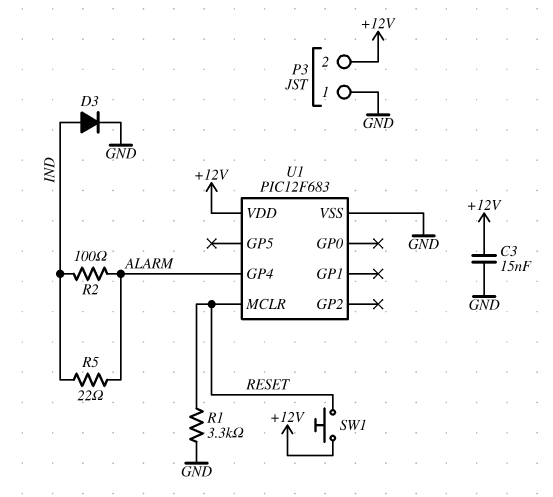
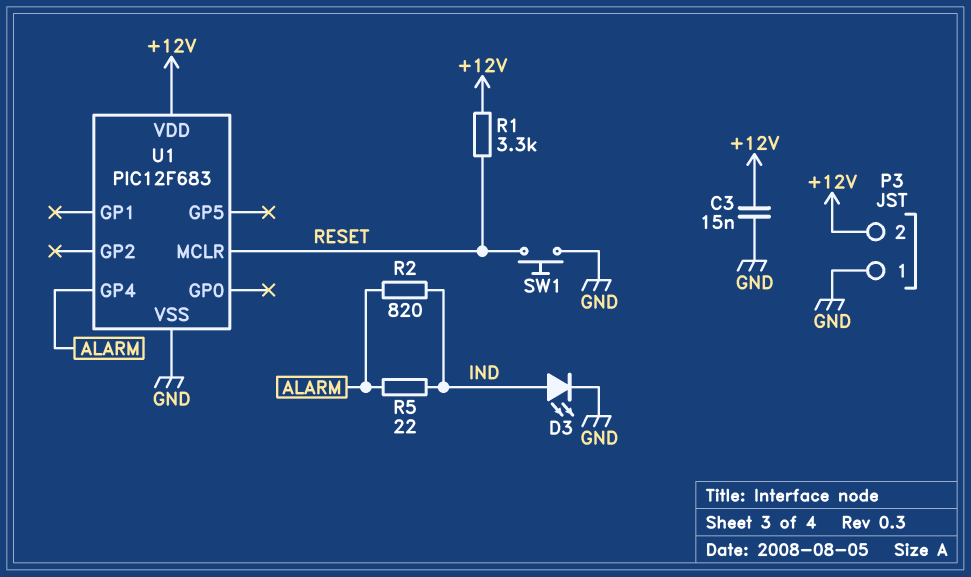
D3: diode (A IND, K GND) -> LED (A IND, K GND)
R1: 3.3k (GND, RESET) -> 3.3k (+12V, RESET)
R2: 100 (ALARM, IND) -> 820 (ALARM, IND)
SW1: button (+12V, RESET) -> button (GND, RESET)

